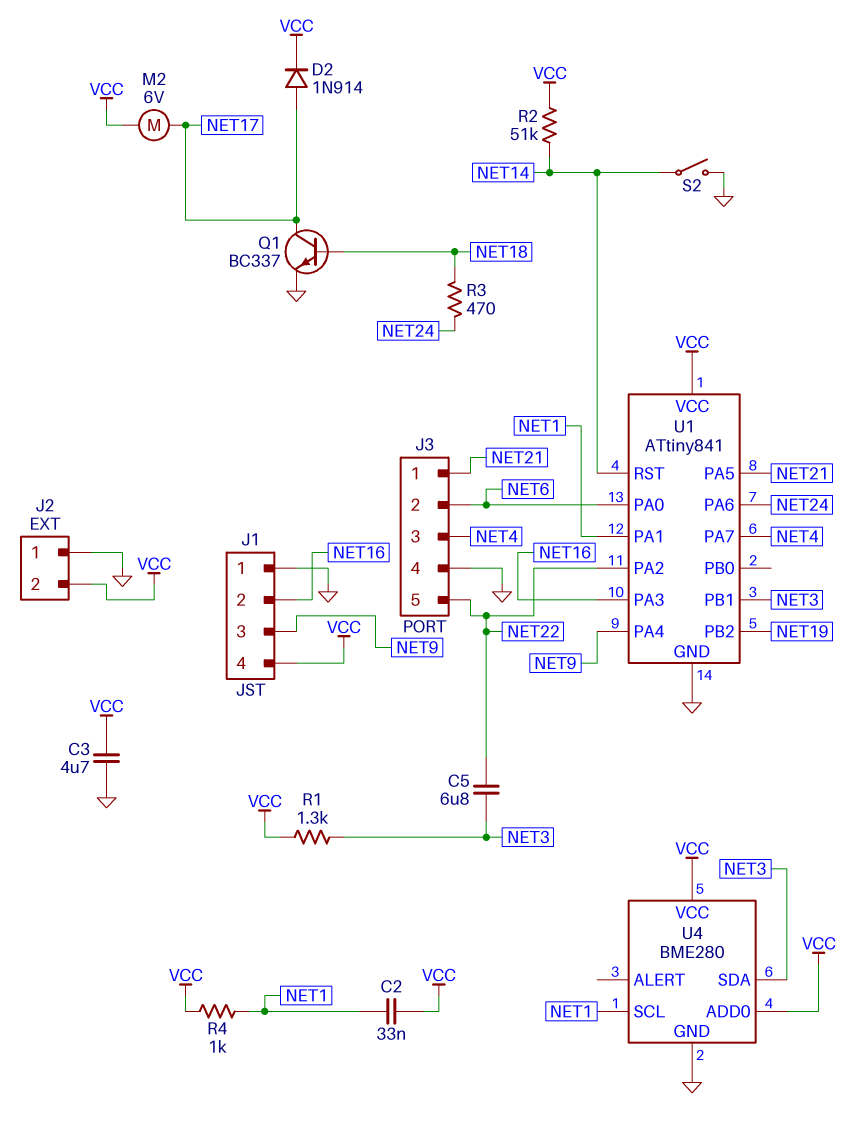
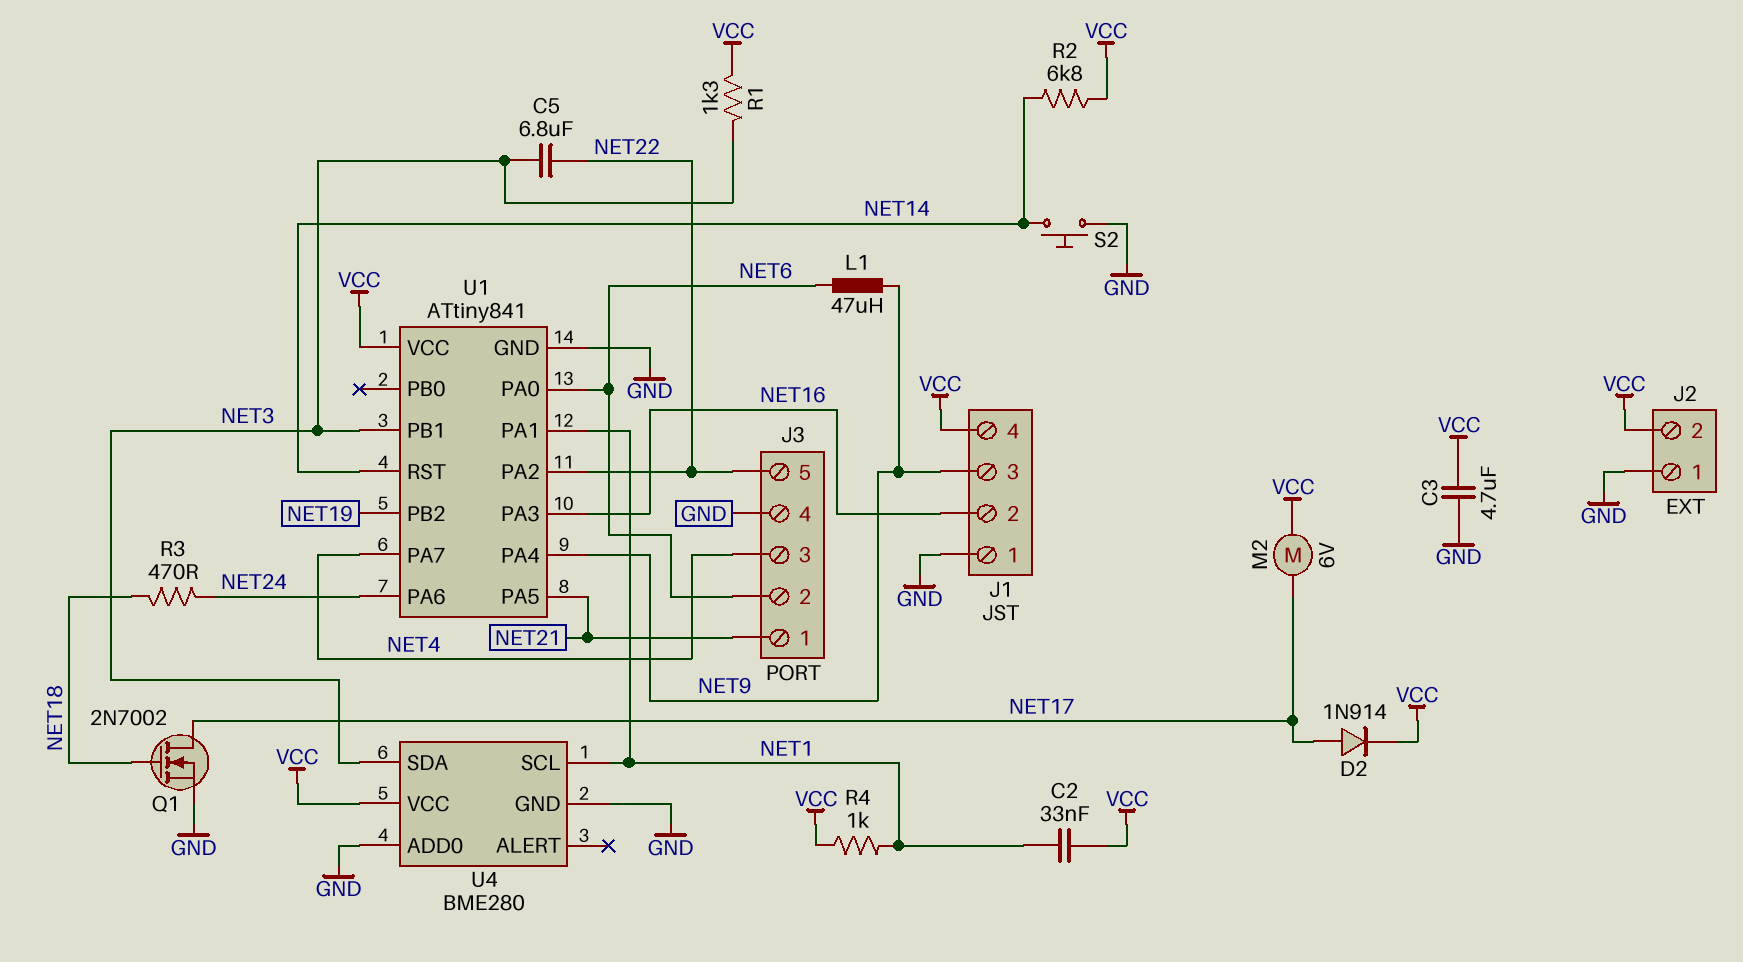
L1: none -> 47uH (NET6, NET9)
Q1: NPN BC337 (B NET18, C NET17, E GND) -> NMOS 2N7002 (G NET18, D NET17, S GND)
R2: 51k (NET14, VCC) -> 6.8k (NET14, VCC)
S2: switch (GND, NET14) -> button (GND, NET14)
U4 pin ADD0: VCC -> GND

